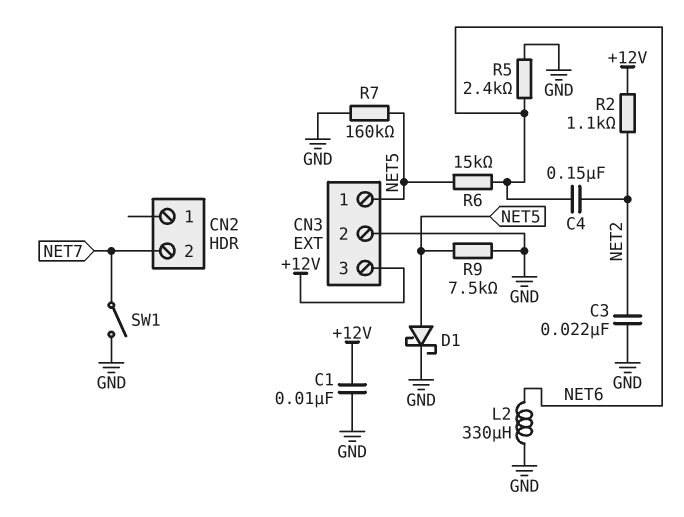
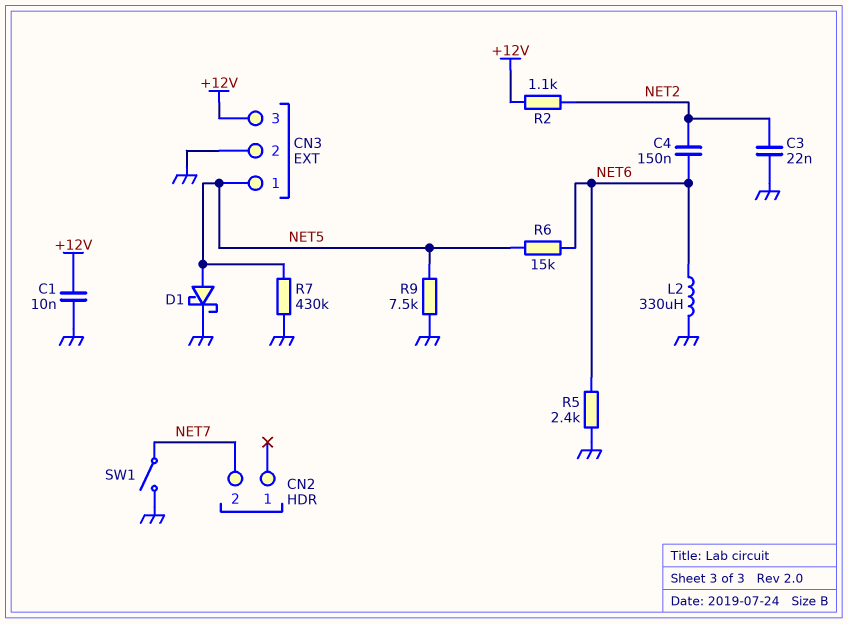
R7: 160k (GND, NET5) -> 430k (GND, NET5)

